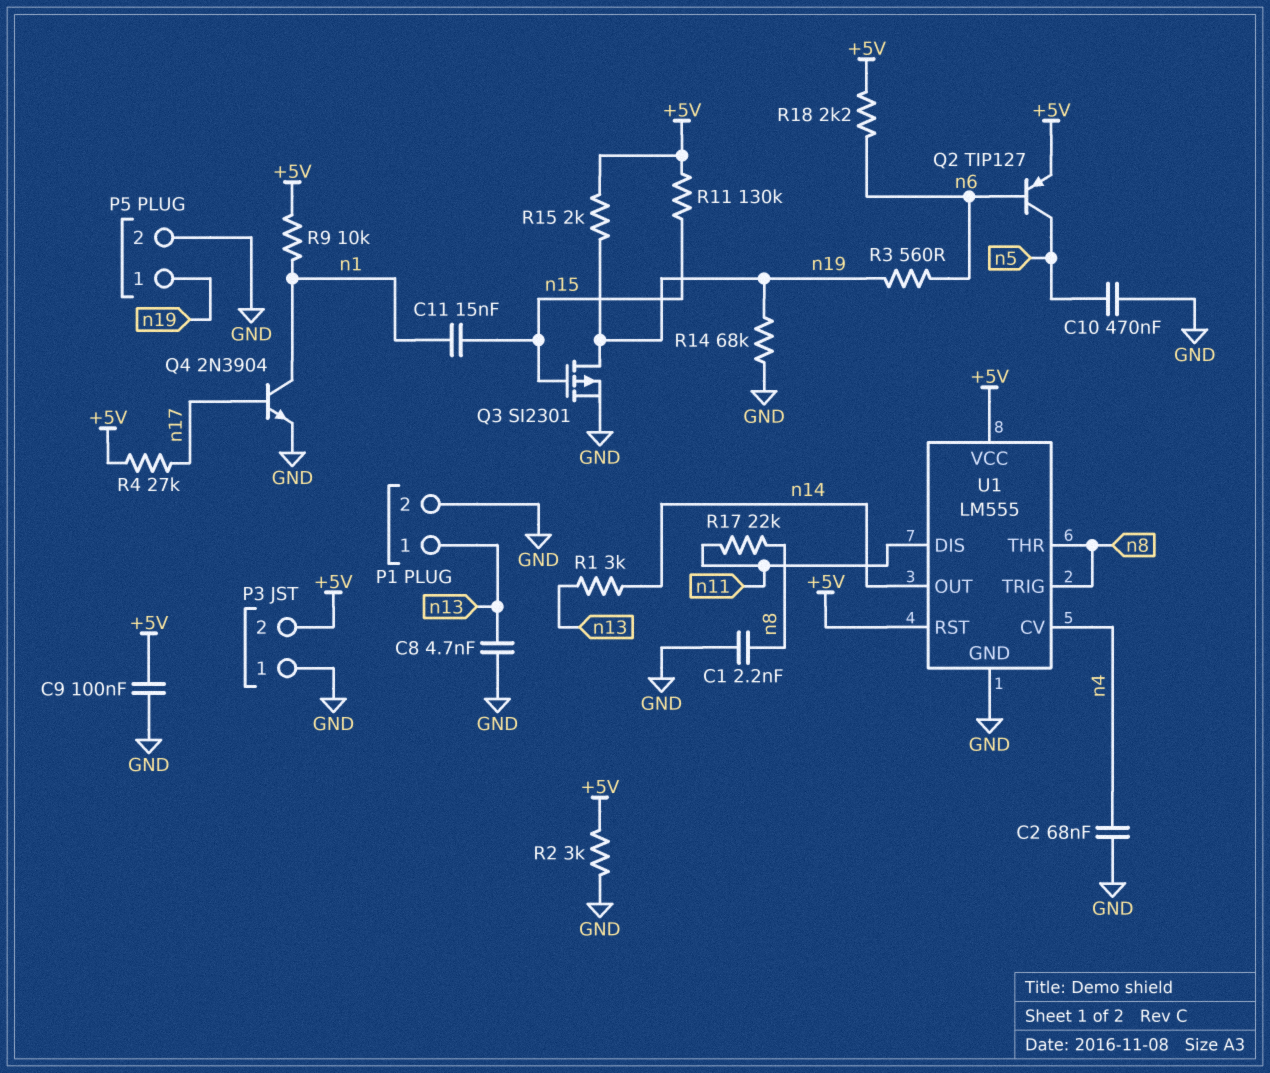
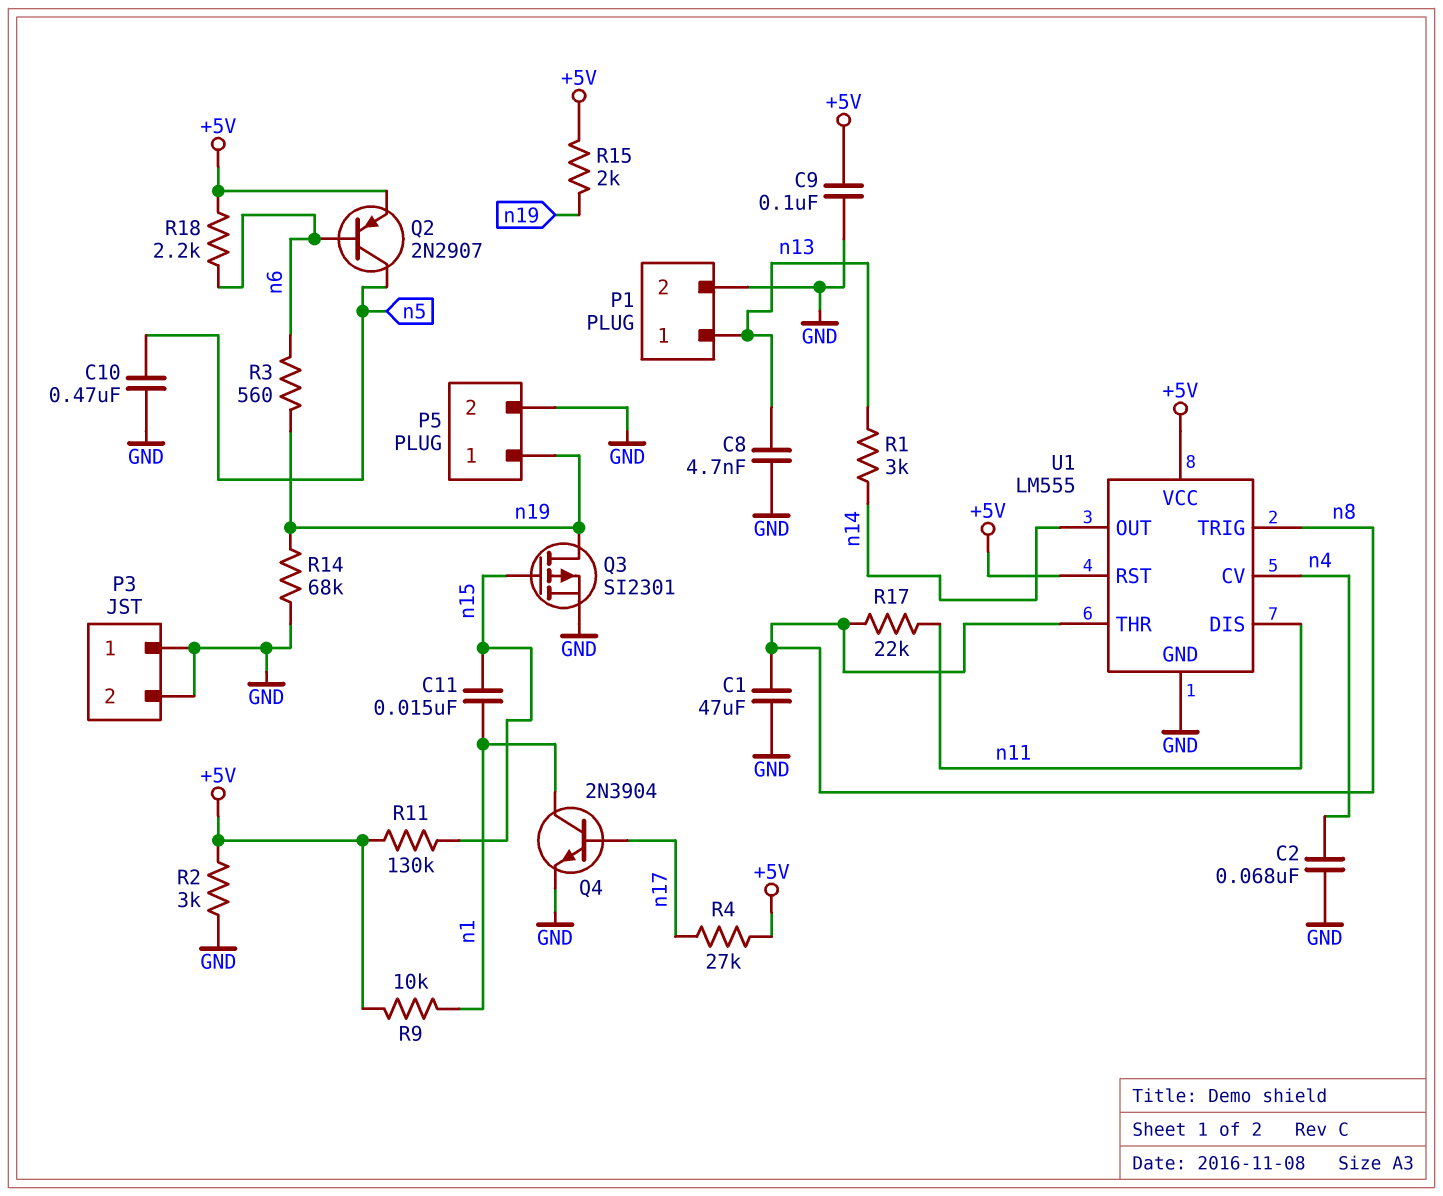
C1: 2.2nF (GND, n8) -> 47uF (GND, n8)
P3 pin 2: +5V -> GND
Q2: PNP TIP127 (B n6, C n5, E +5V) -> PNP 2N2907 (B n6, C n5, E +5V)

